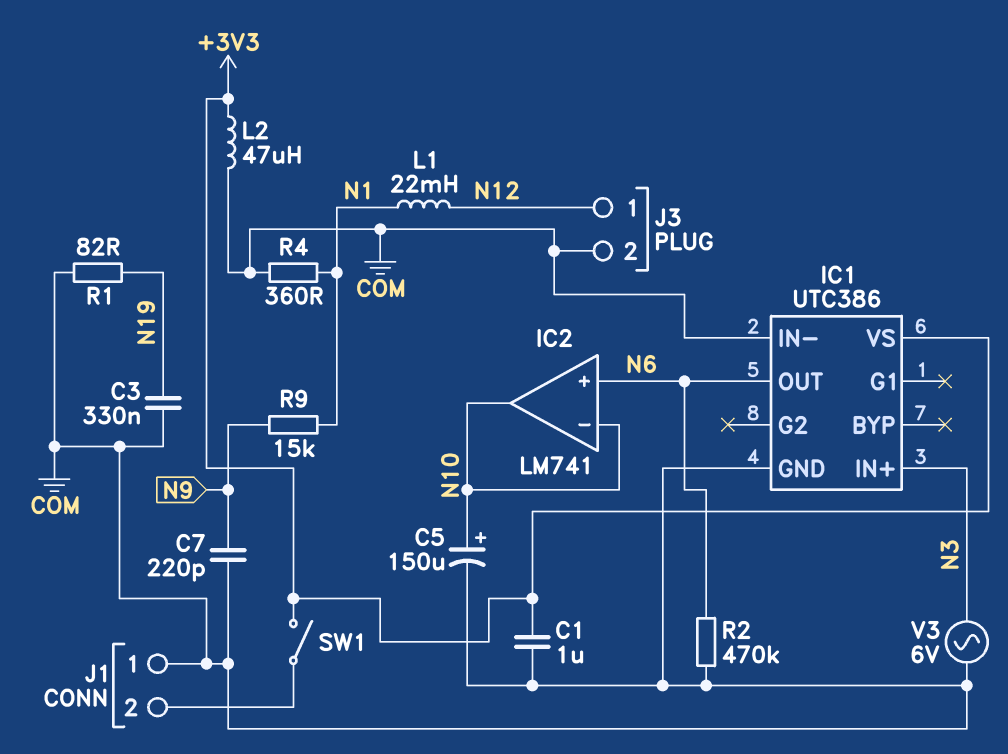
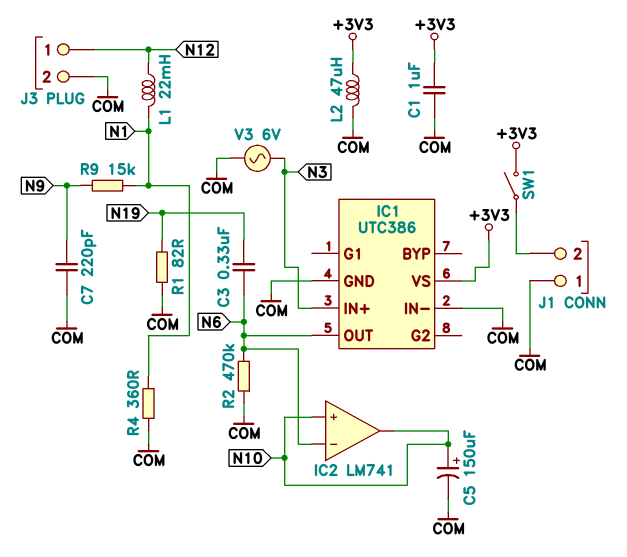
C3: 330nF (COM, N19) -> 330nF (N6, N19)
IC2 pin in+: N6 -> N10
IC2 pin in-: N10 -> N6

